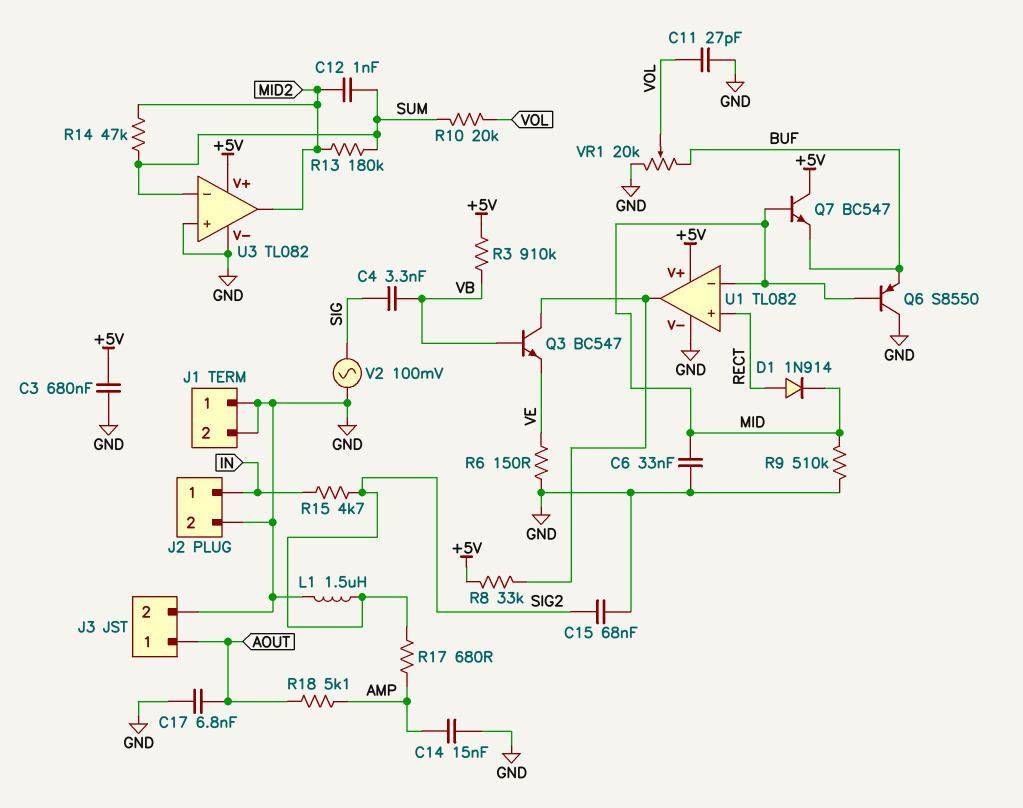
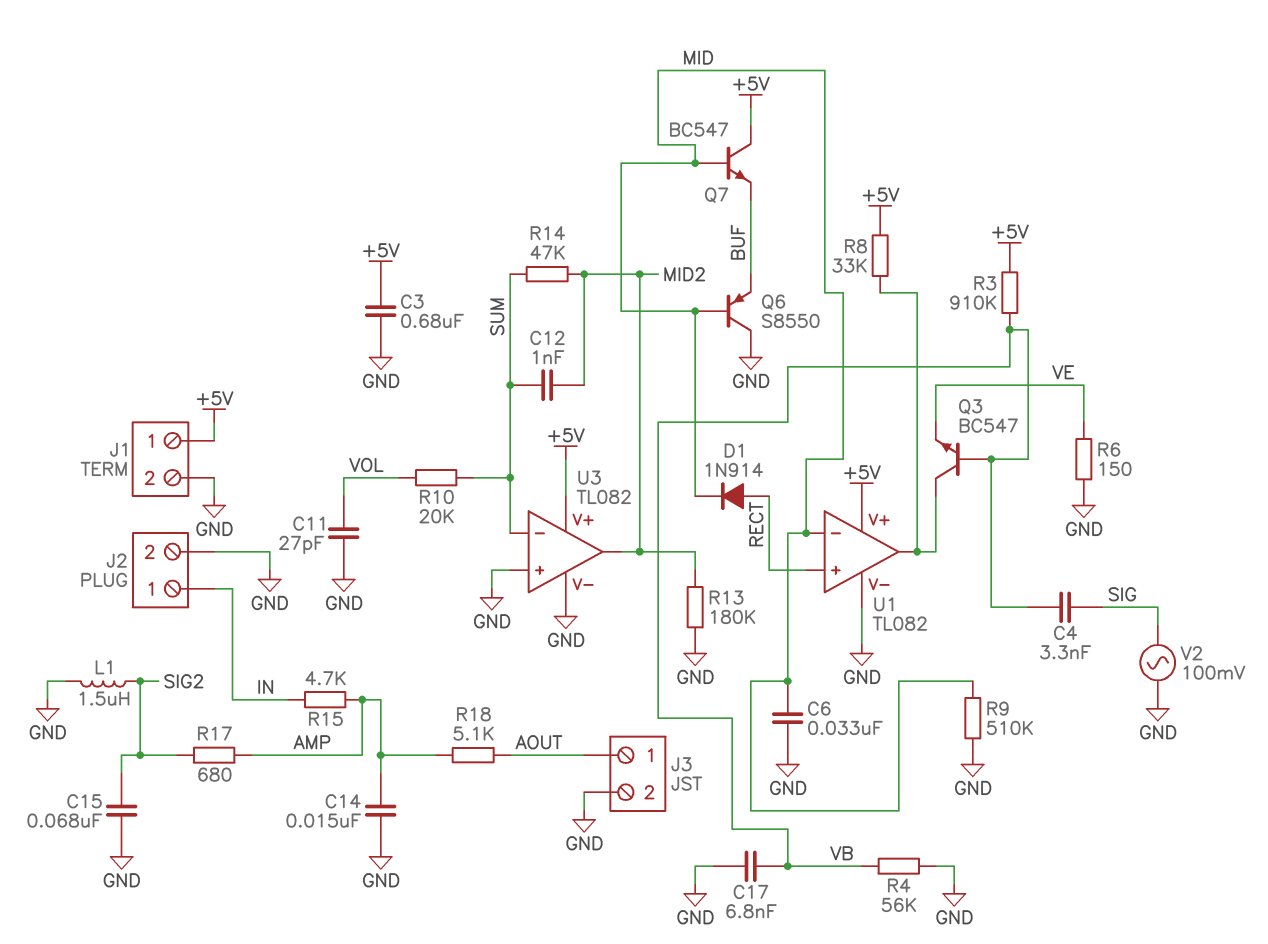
C17: 6.8nF (AOUT, GND) -> 6.8nF (GND, VB)
J1 pin 1: GND -> +5V
R4: none -> 56k (GND, VB)
R13: 180k (MID2, SUM) -> 180k (GND, MID2)
R15: 4.7k (IN, SIG2) -> 4.7k (AMP, IN)
VR1: 20k (BUF, GND, wiper VOL) -> none

